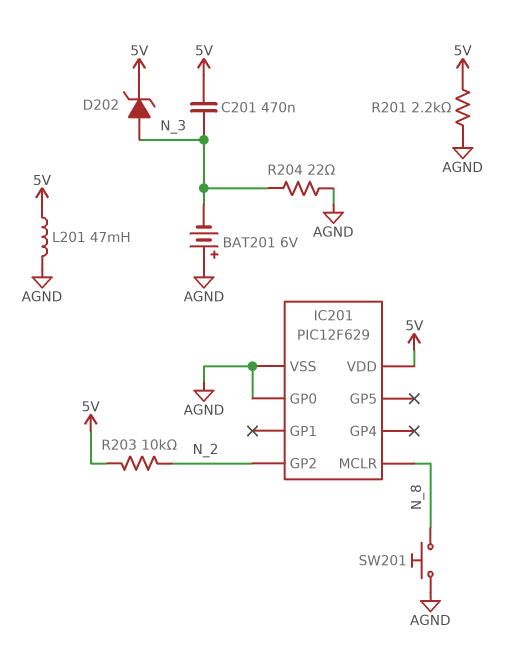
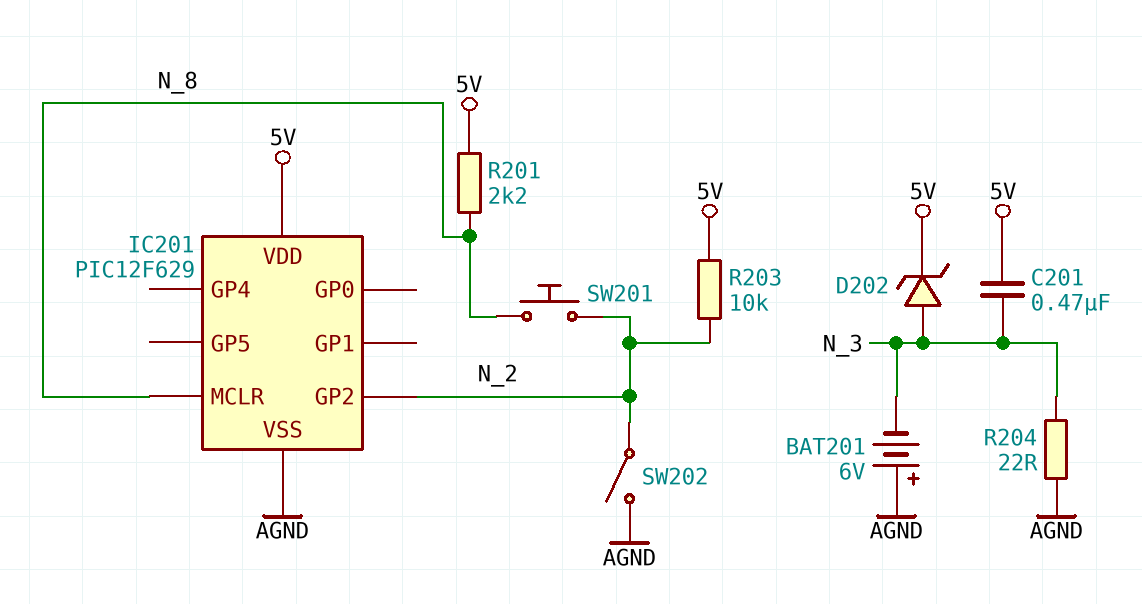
IC201 pin GP0: AGND -> none
L201: 47mH (5V, AGND) -> none
R201: 2.2k (5V, AGND) -> 2.2k (5V, N_8)
SW201: button (AGND, N_8) -> button (N_2, N_8)
SW202: none -> switch (AGND, N_2)

